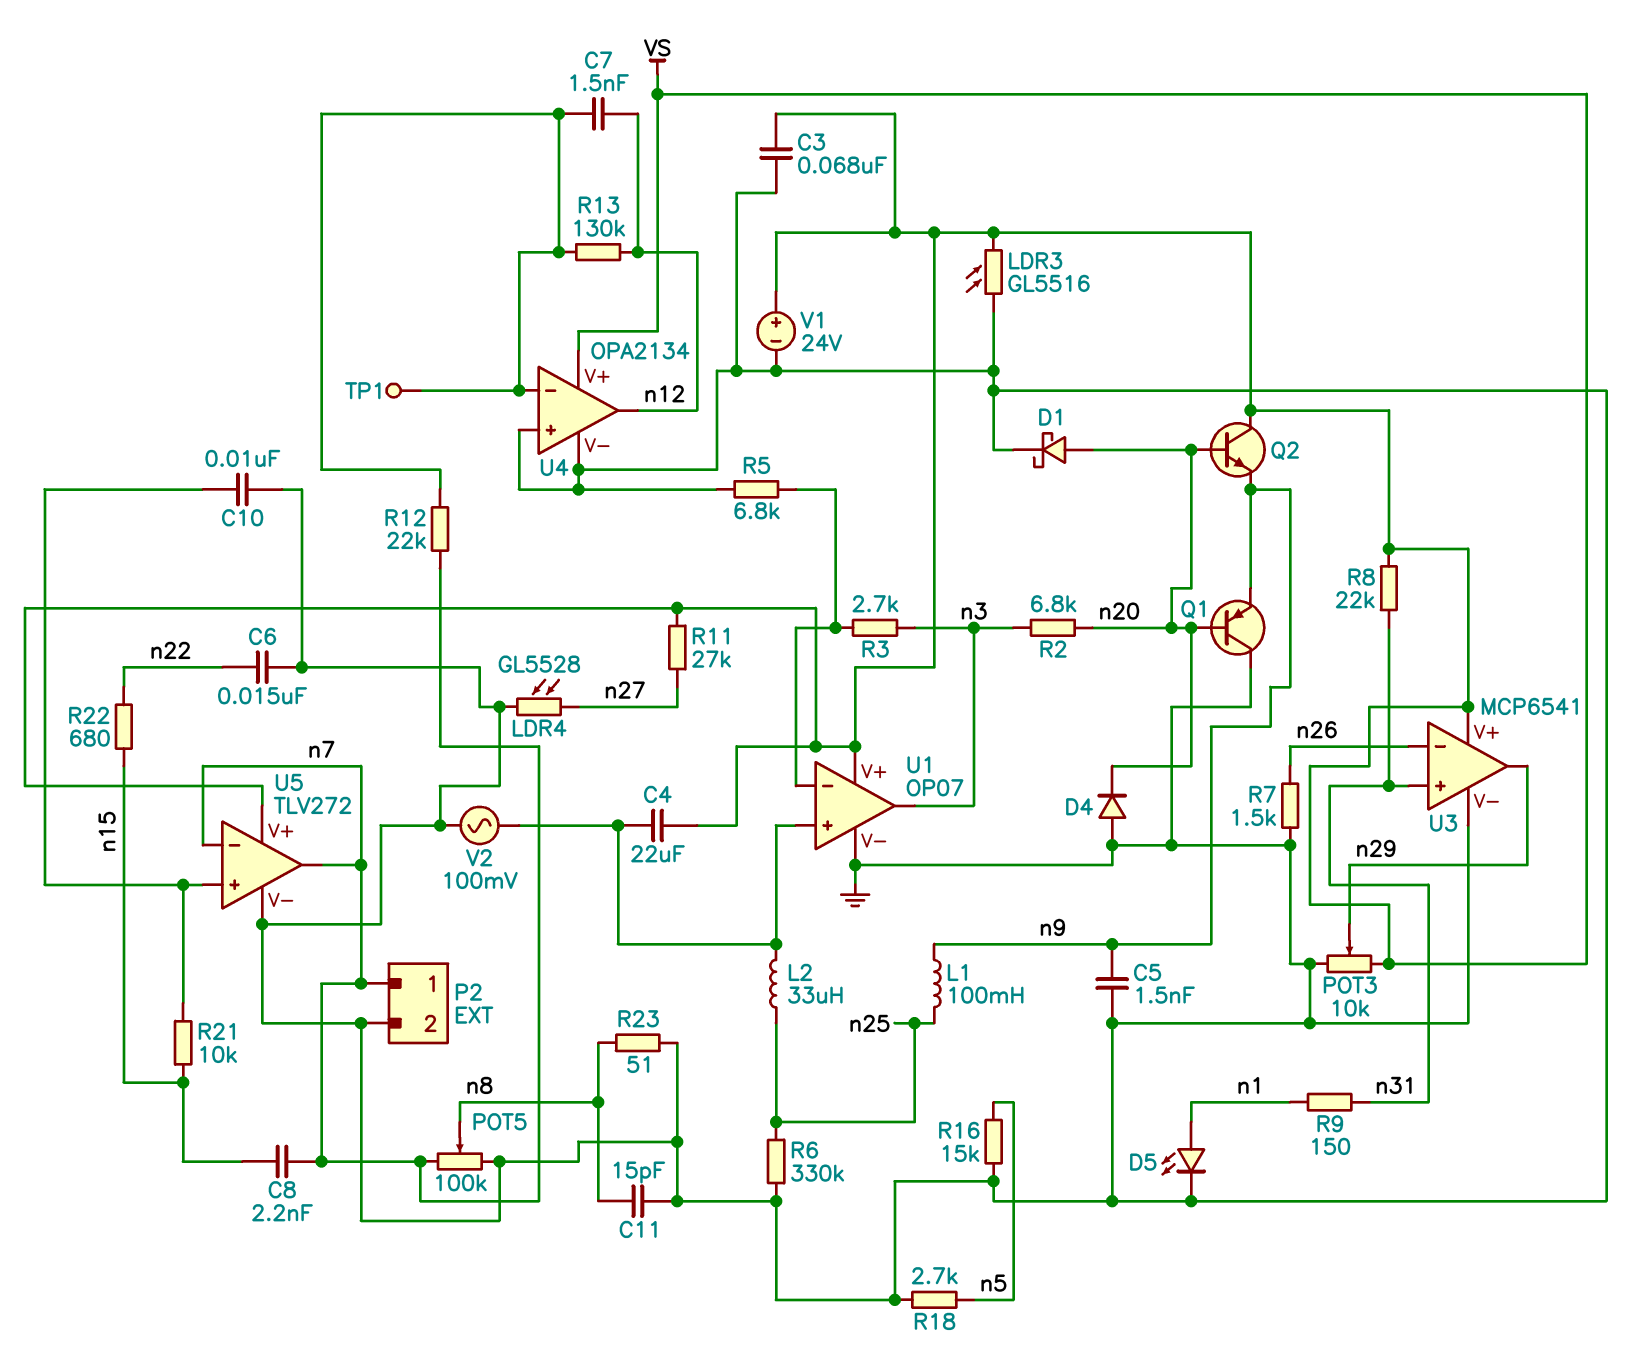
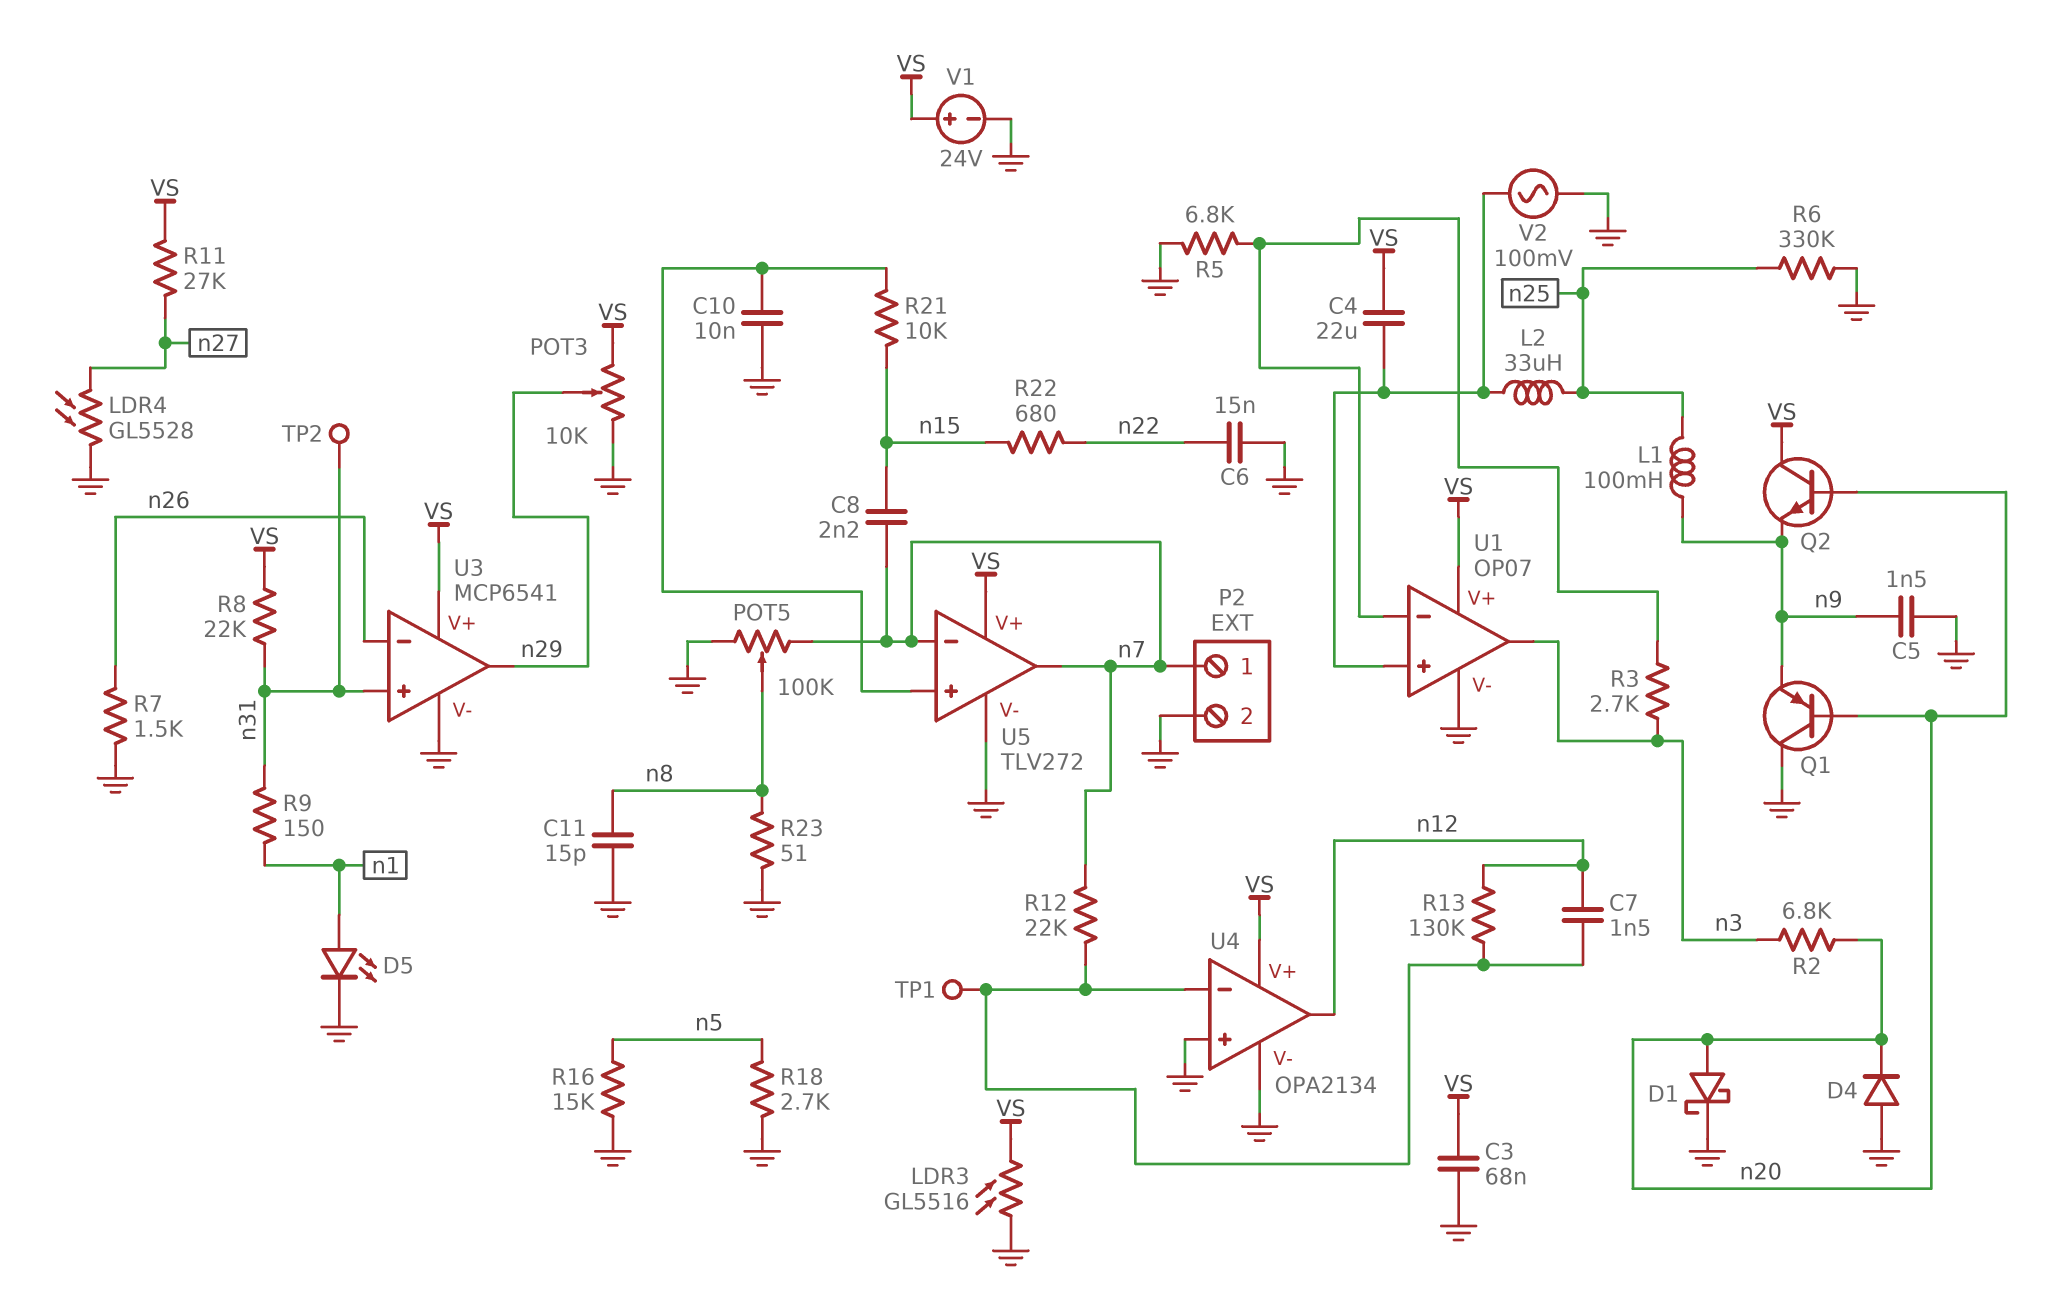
TP2: none -> test point (n31)

